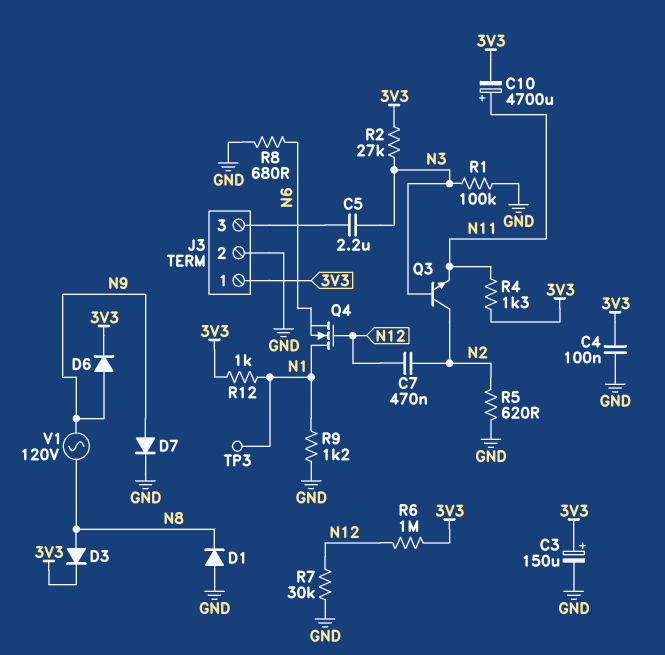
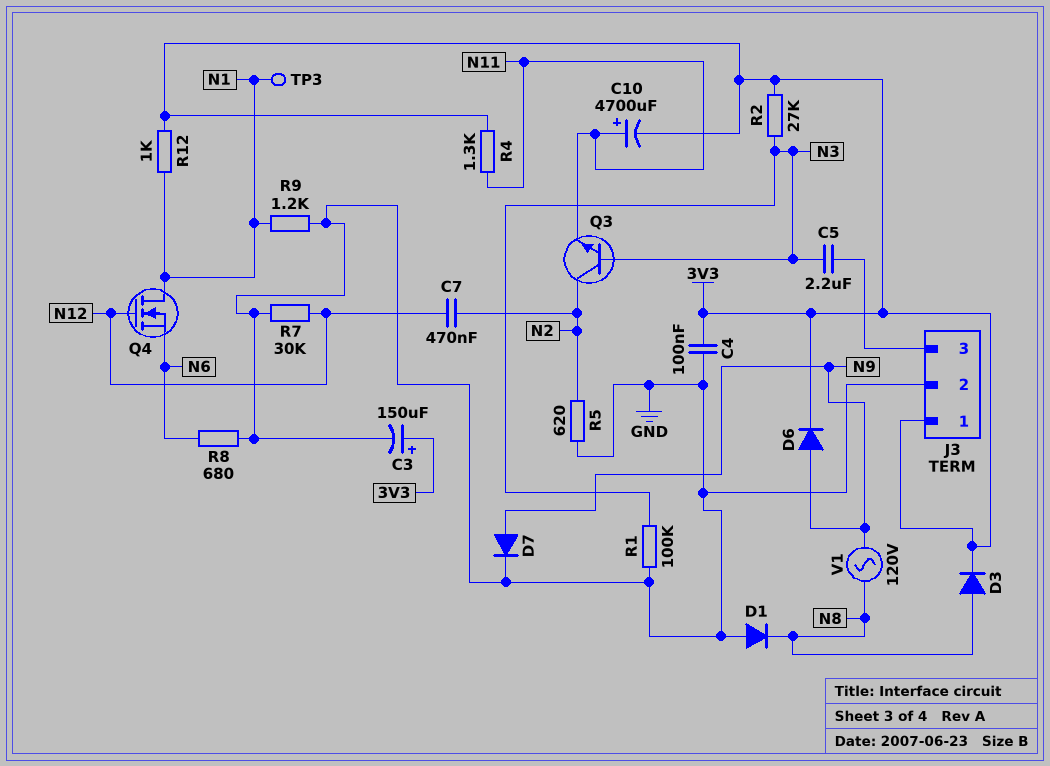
R6: 1M (3V3, N12) -> none

